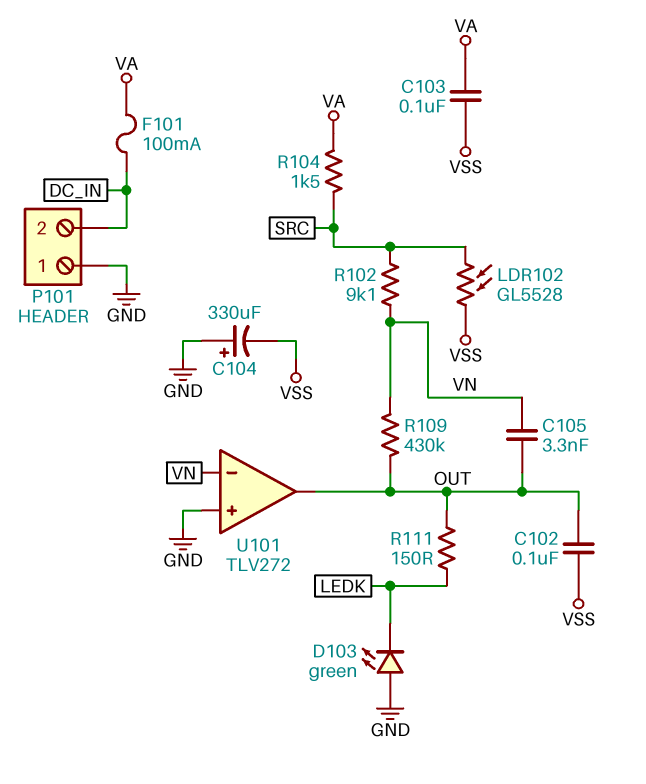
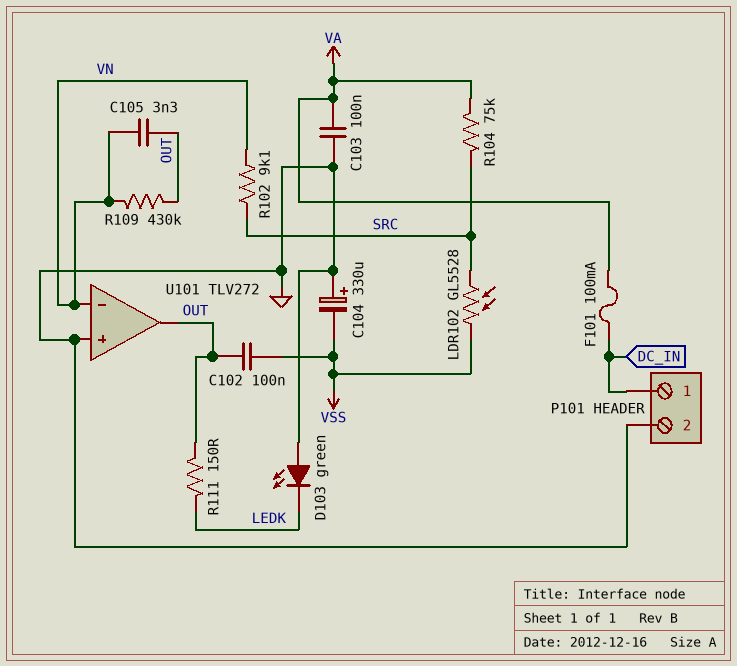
C103: 100nF (VA, VSS) -> 100nF (GND, VA)
P101 pin 1: GND -> DC_IN
P101 pin 2: DC_IN -> GND
R104: 1.5k (SRC, VA) -> 75k (SRC, VA)

